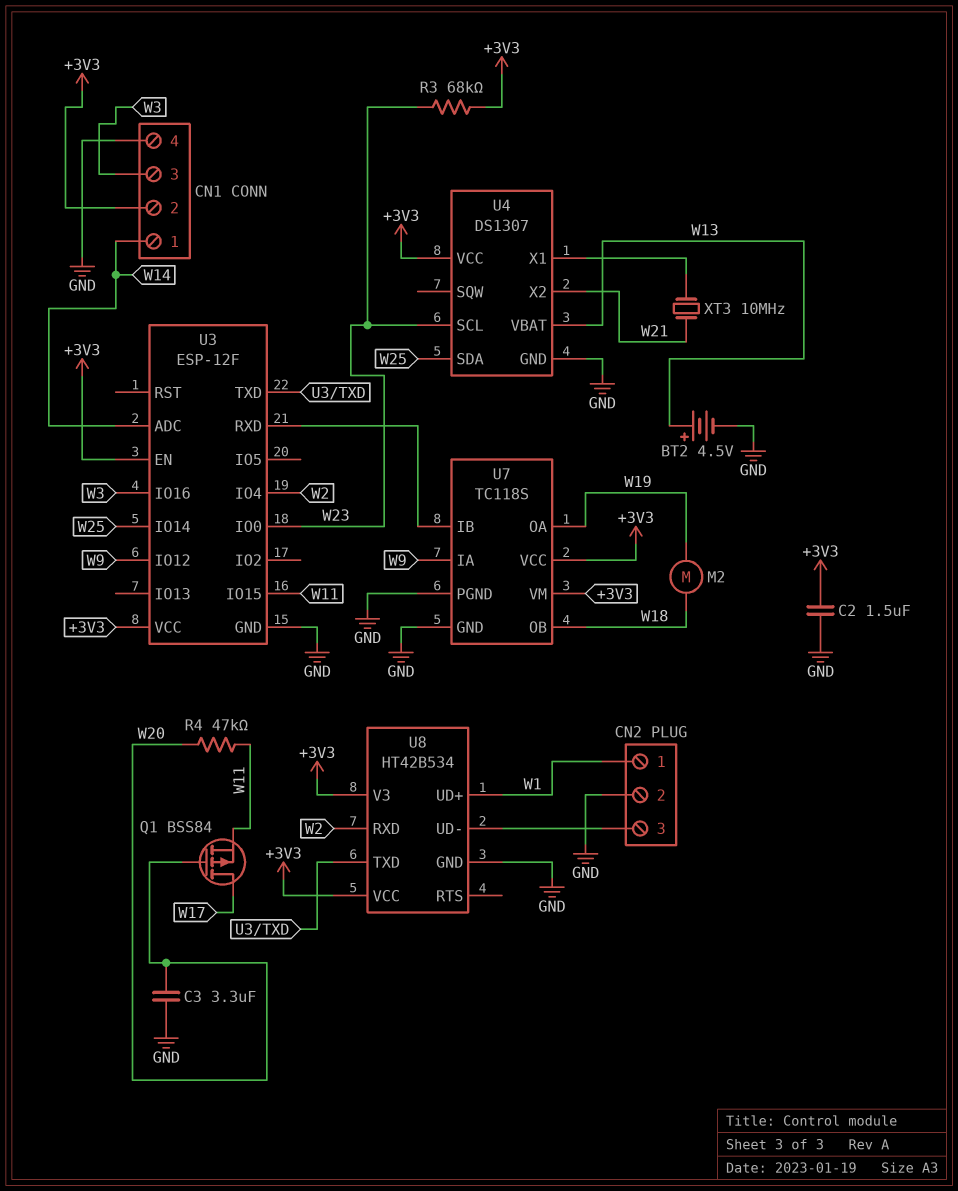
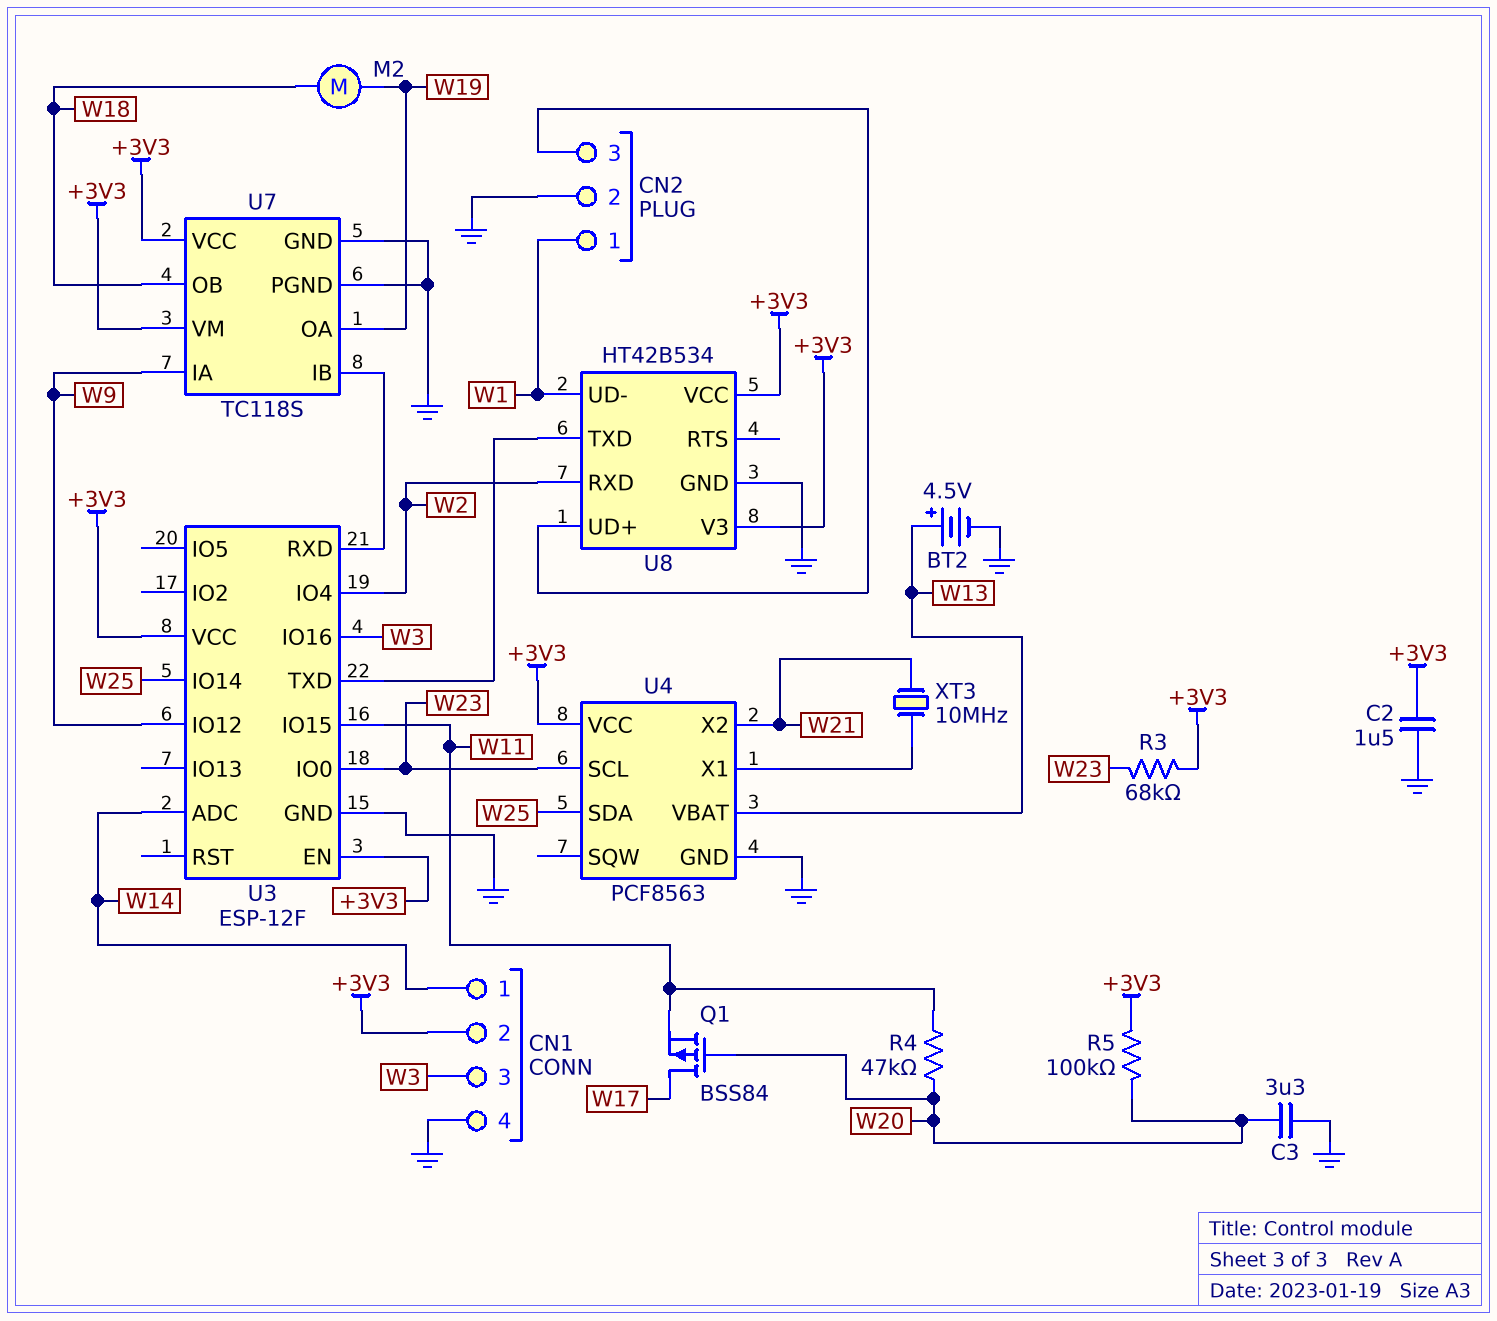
R5: none -> 100k (+3V3, W20)
U4: DS1307 -> PCF8563
U8 pin UD+: W1 -> CN2/3
U8 pin UD-: CN2/3 -> W1

